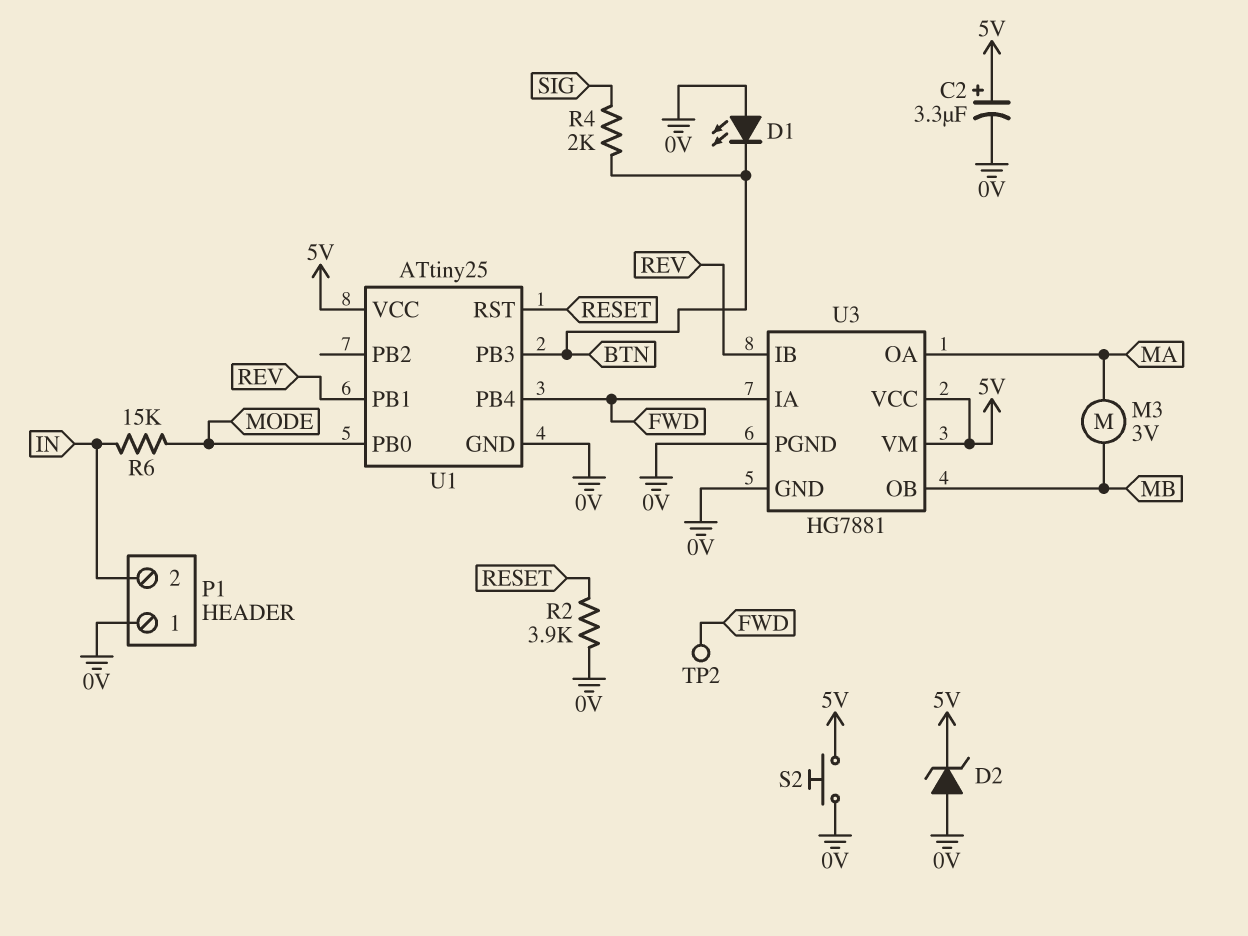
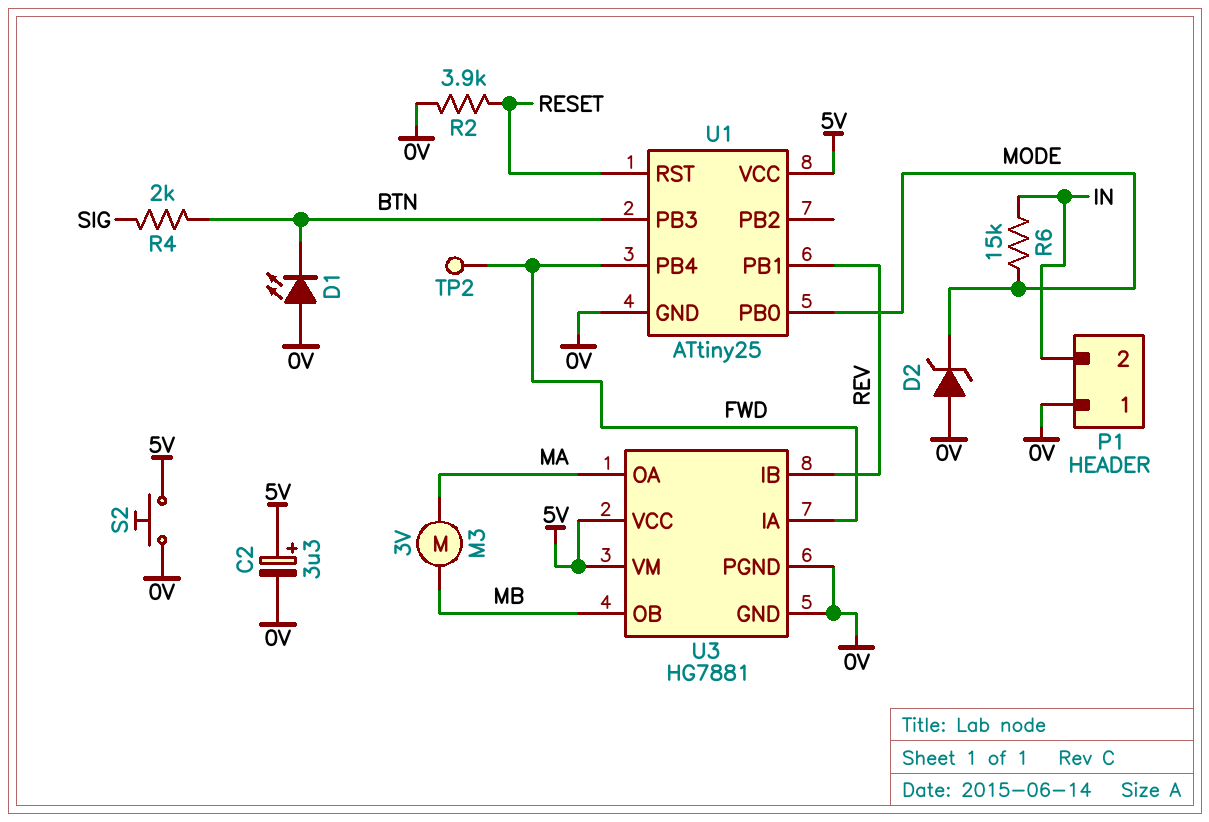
D2: zener (A 0V, K 5V) -> zener (A 0V, K MODE)

